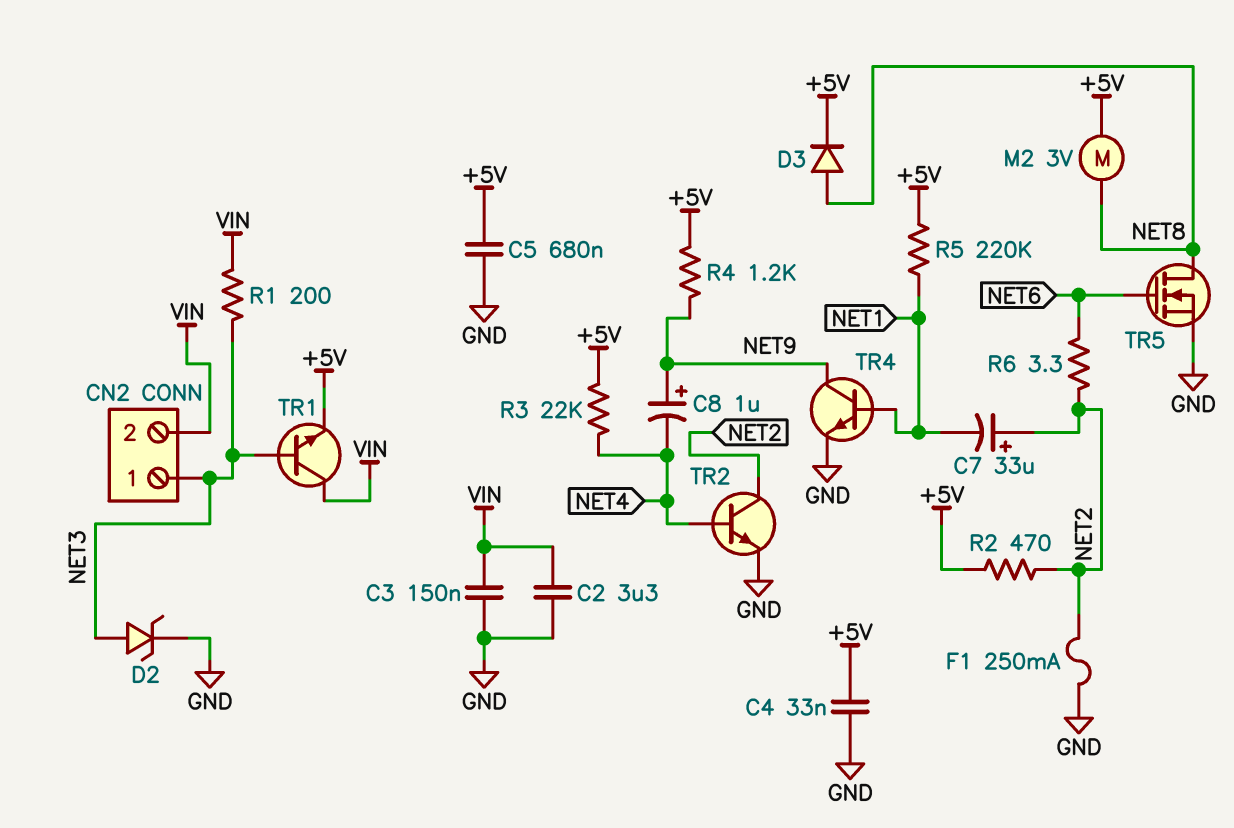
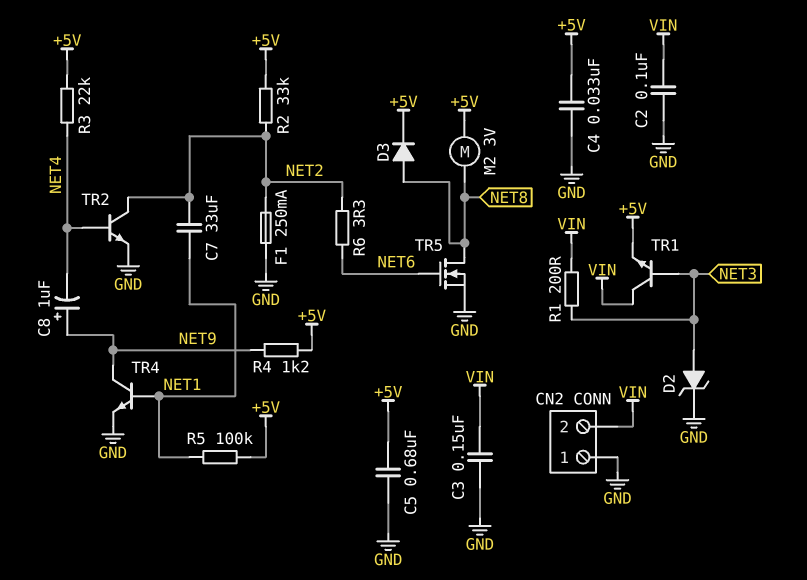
C2: 3.3uF (GND, VIN) -> 100nF (GND, VIN)
C7: 33uF (plus NET2, minus NET1) -> 33uF (NET1, NET2)
CN2 pin 1: NET3 -> GND
R2: 470 (+5V, NET2) -> 33k (+5V, NET2)
R5: 220k (+5V, NET1) -> 100k (+5V, NET1)

